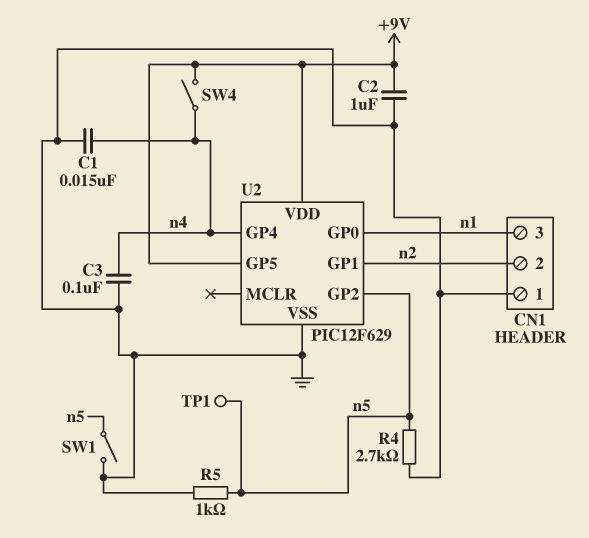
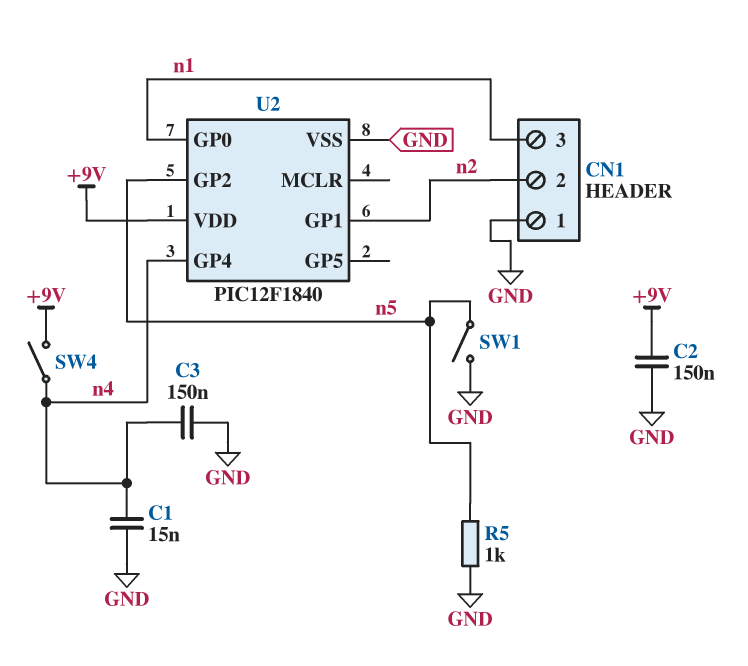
C2: 1uF (+9V, GND) -> 150nF (+9V, GND)
C3: 100nF (GND, n4) -> 150nF (GND, n4)
R4: 2.7k (GND, n5) -> none
TP1: test point (n5) -> none
U2: PIC12F629 -> PIC12F1840
U2 pin GP5: +9V -> none

